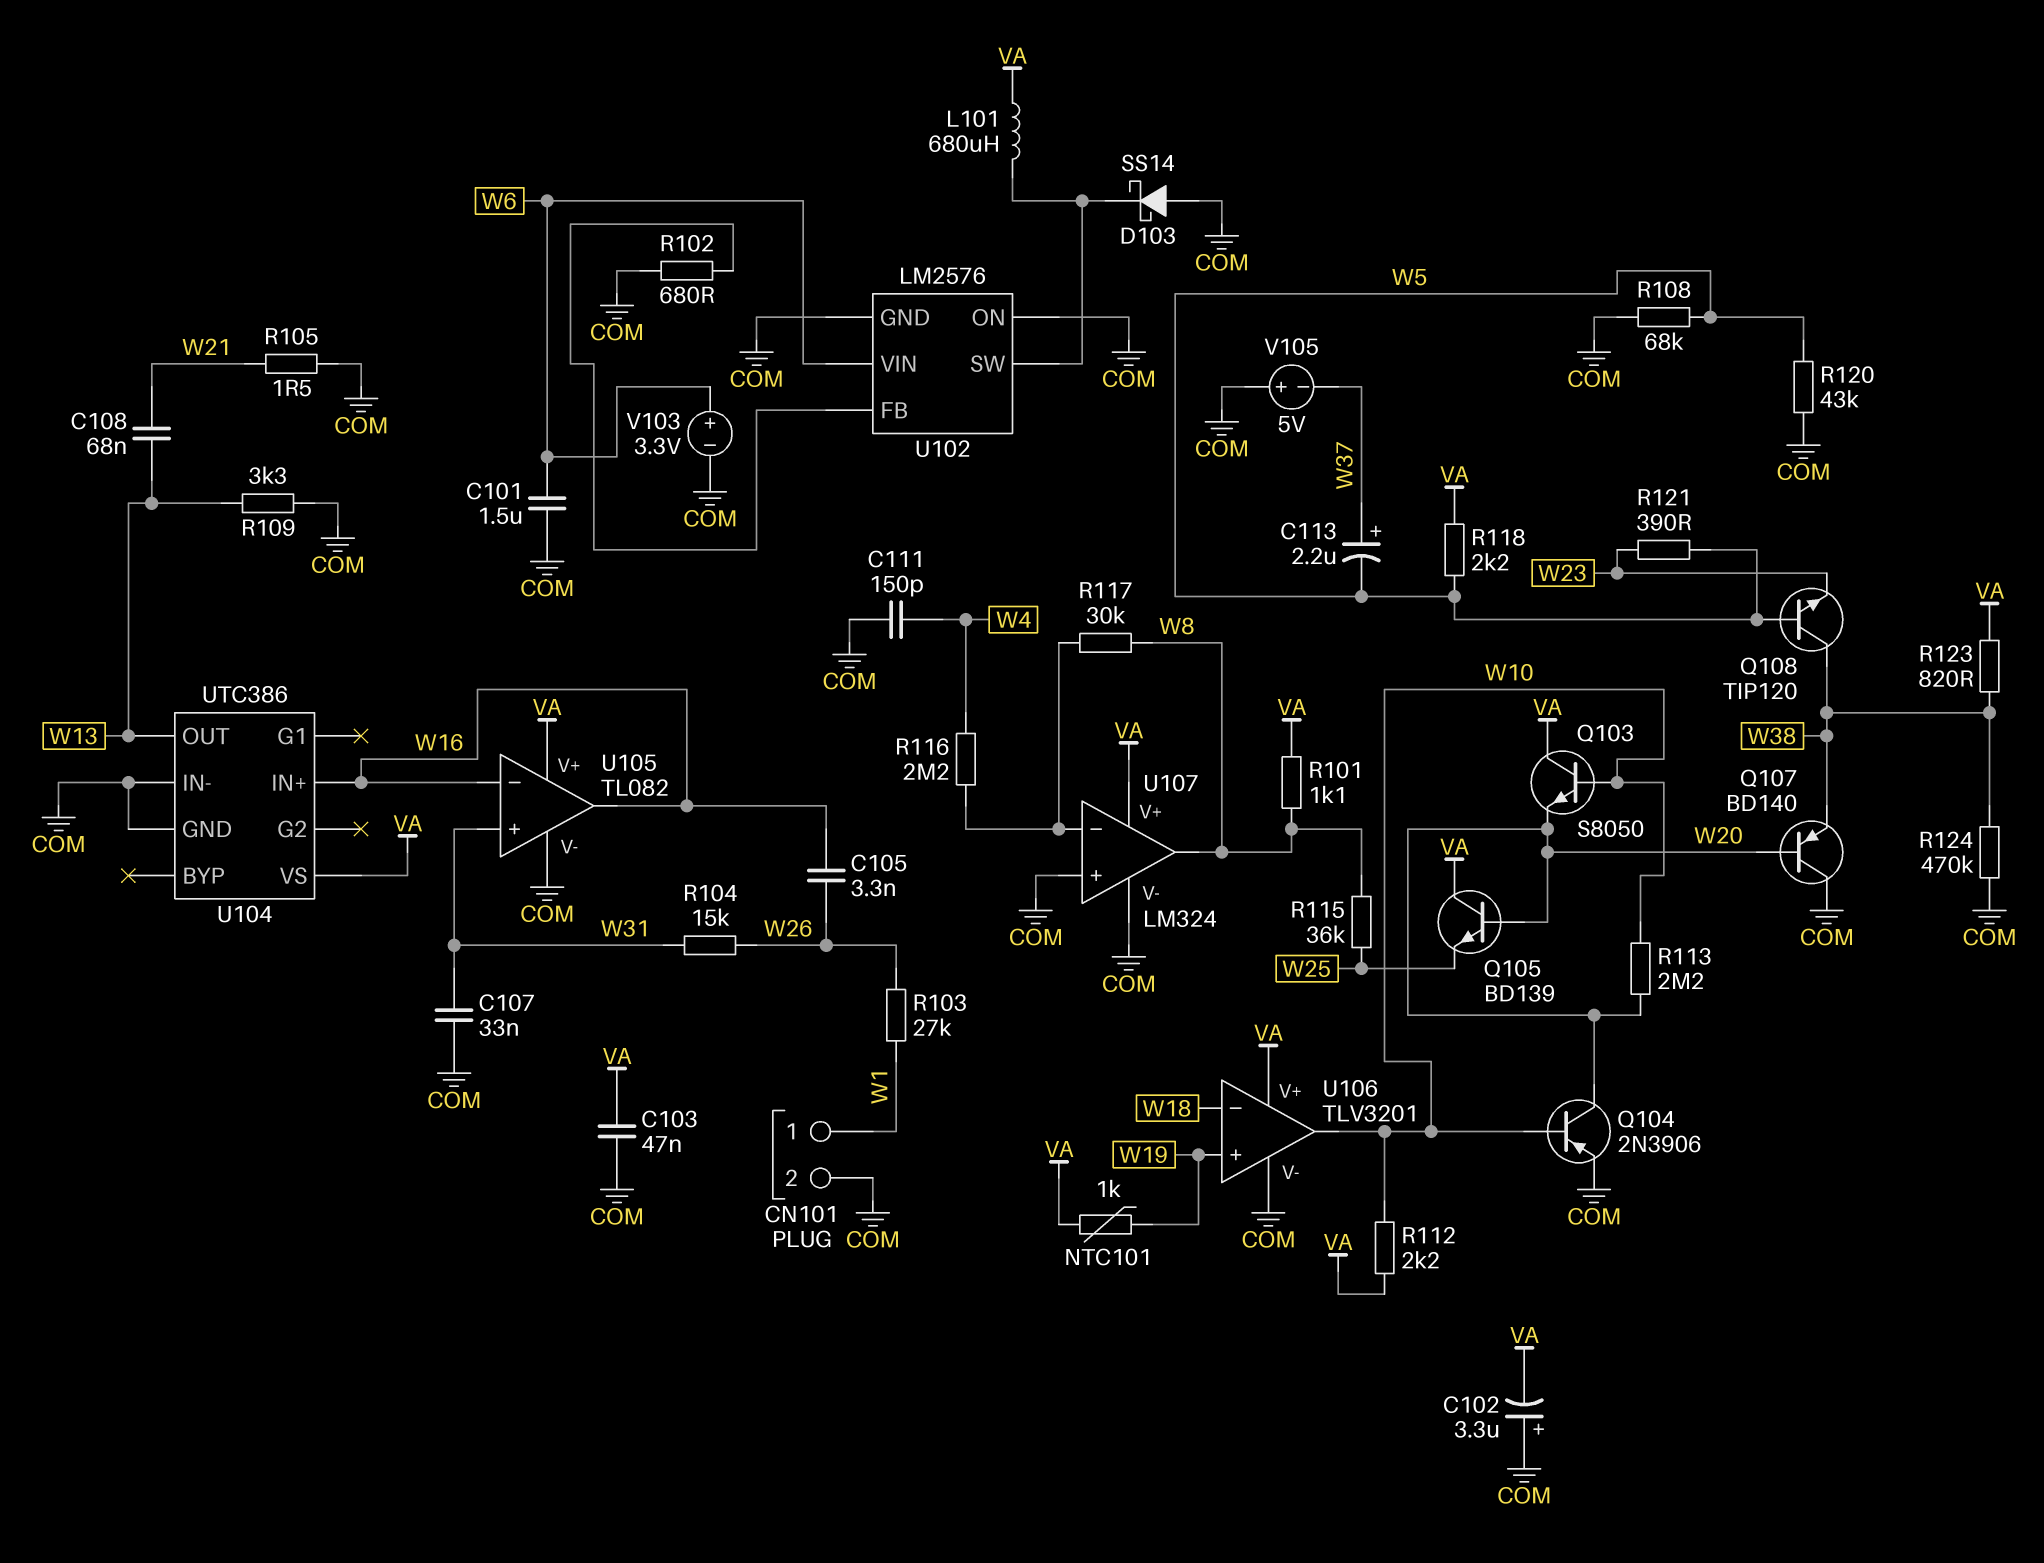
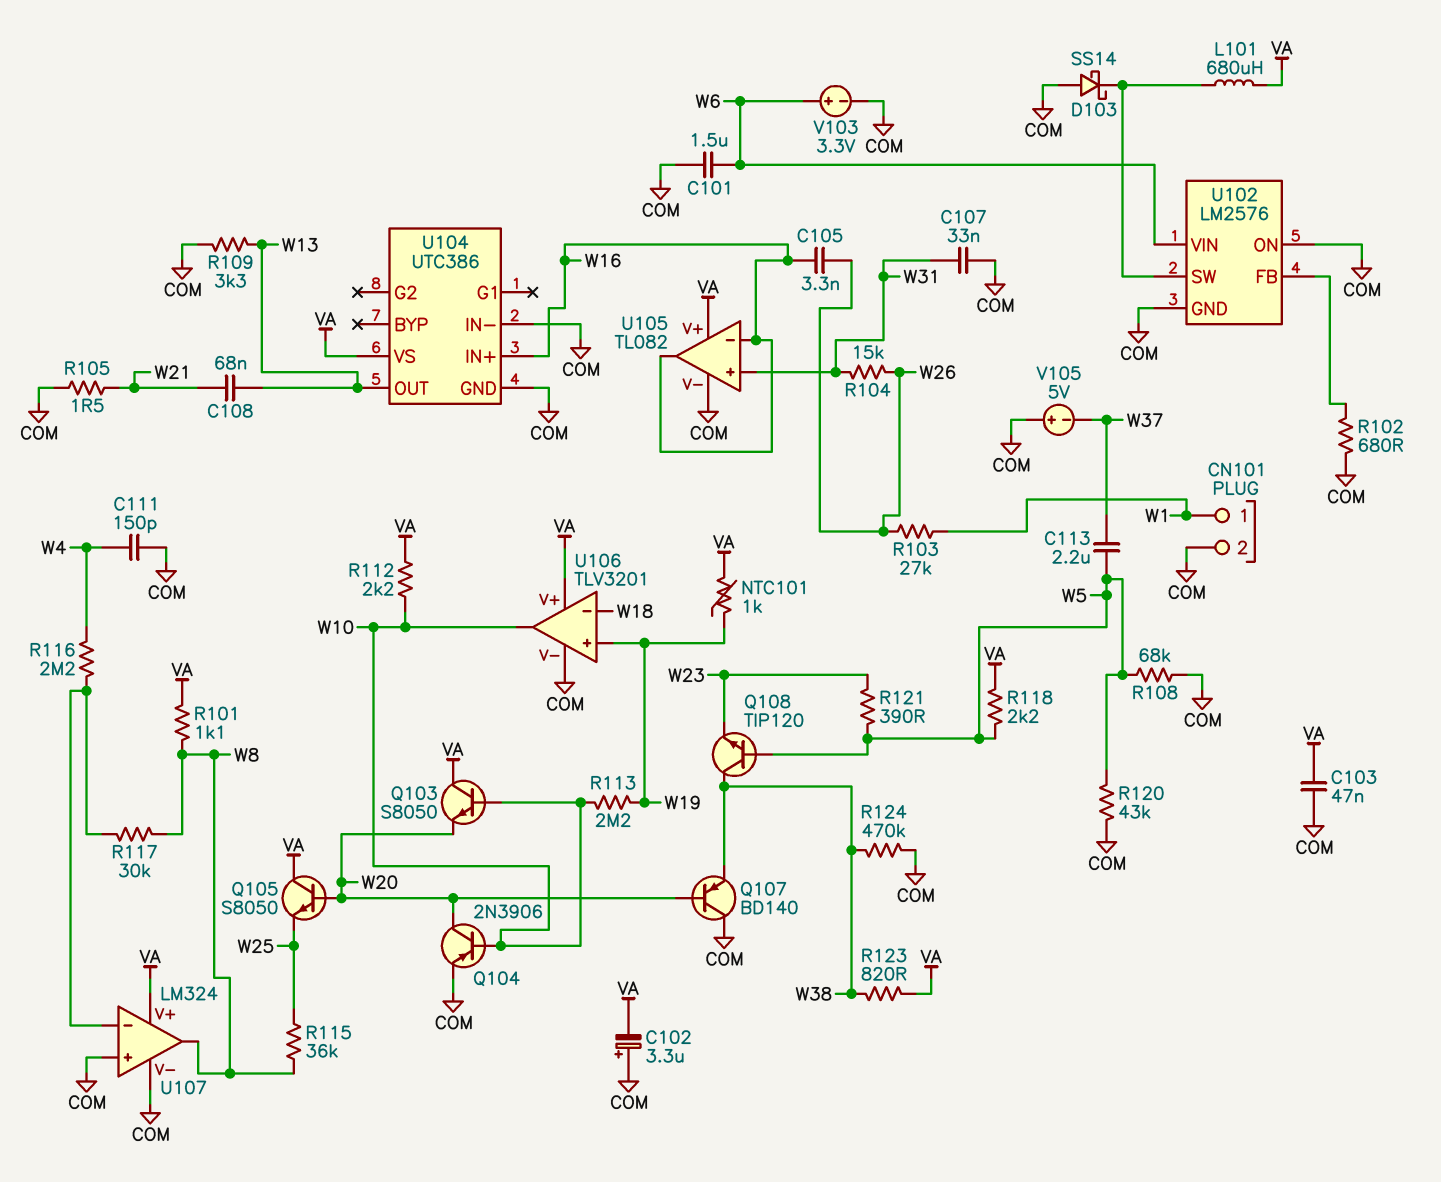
C113: 2.2uF (plus W37, minus W5) -> 2.2uF (W5, W37)
Q105: NPN BD139 (B W20, C VA, E W25) -> NPN S8050 (B W20, C VA, E W25)
R113: 2.2M (W10, W20) -> 2.2M (W10, W19)

